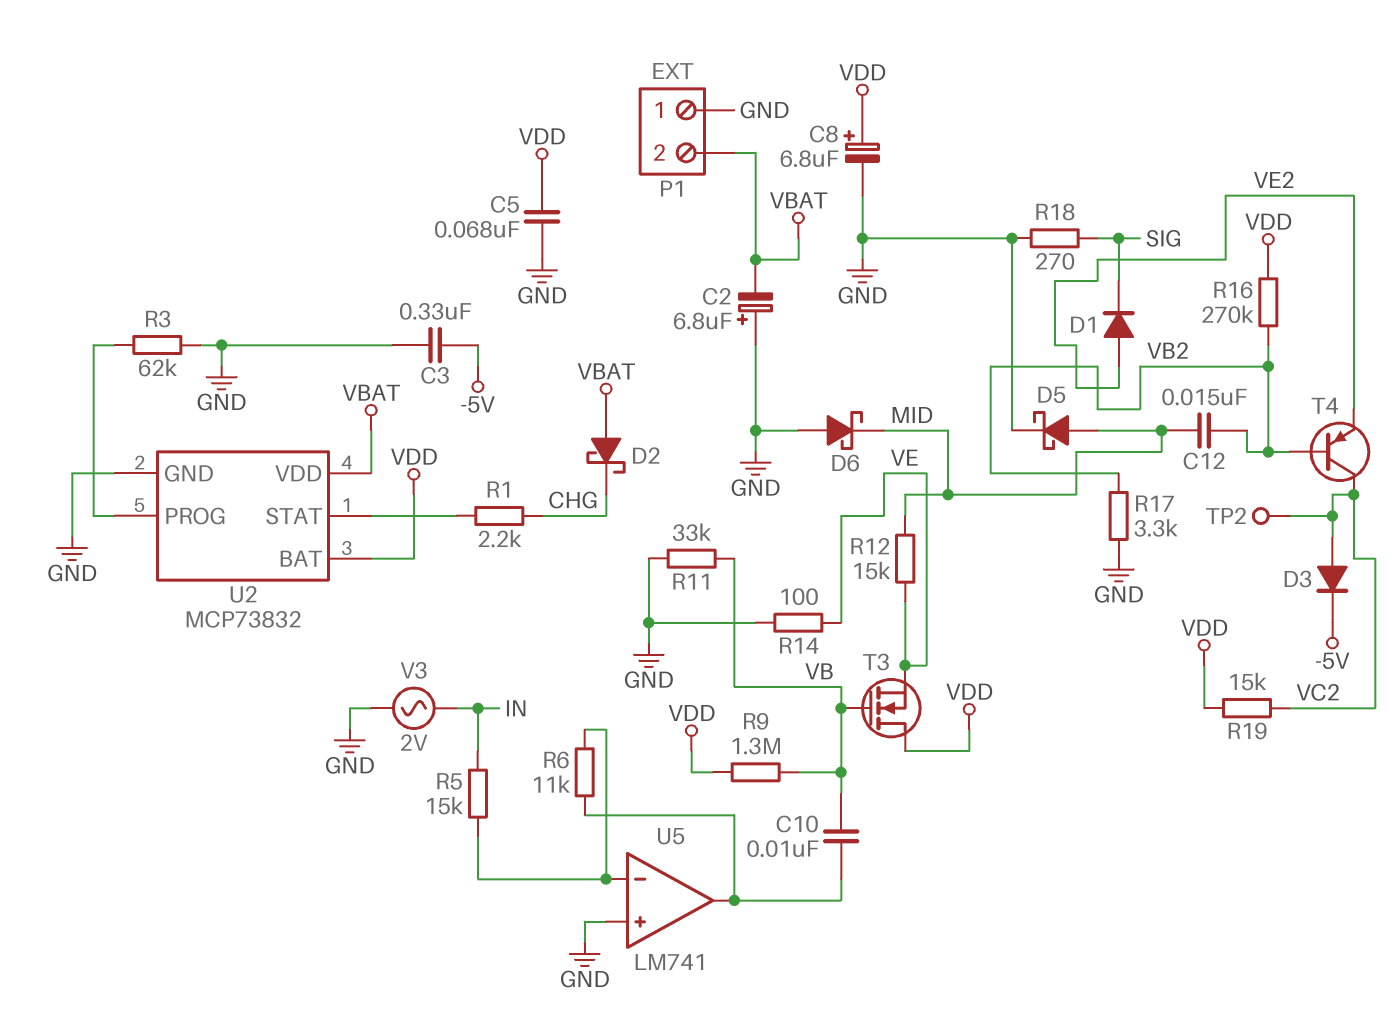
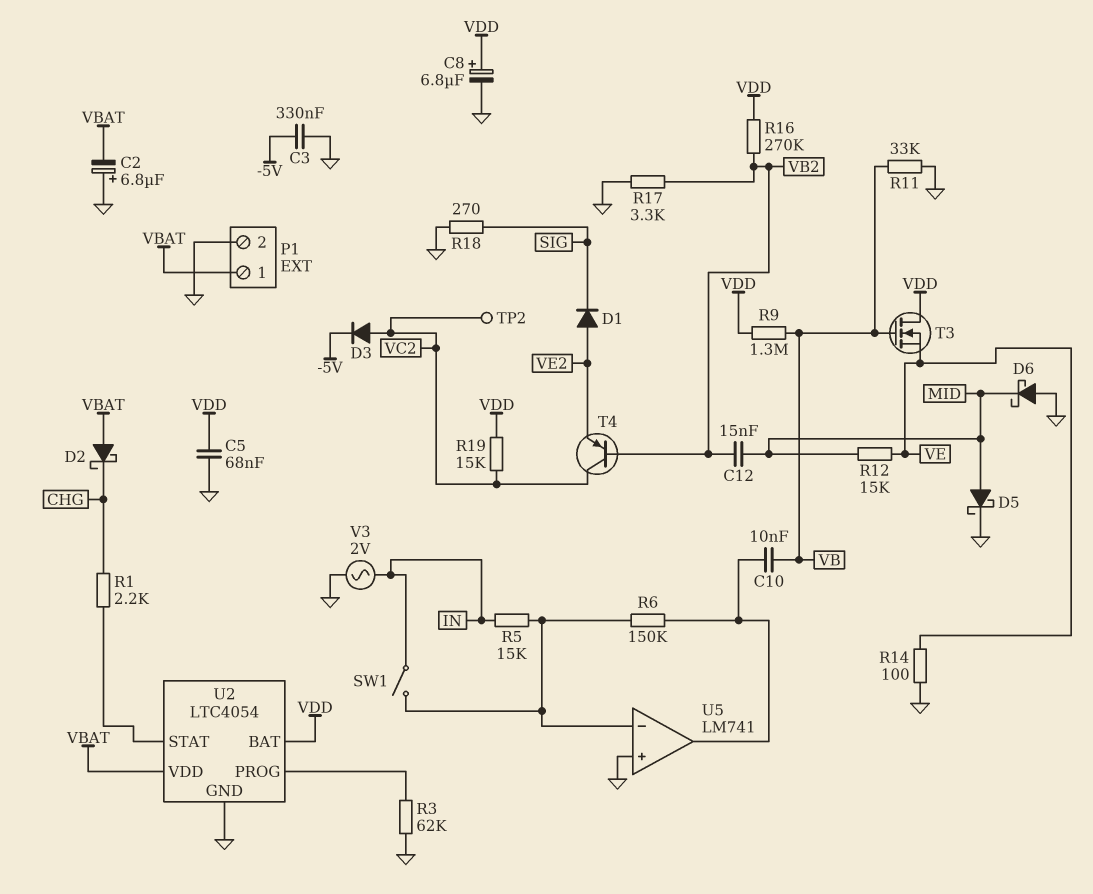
P1 pin 1: GND -> VBAT
P1 pin 2: VBAT -> GND
R6: 11k (U5/in-, U5/out) -> 150k (U5/in-, U5/out)
SW1: none -> switch (IN, U5/in-)
U2: MCP73832 -> LTC4054

